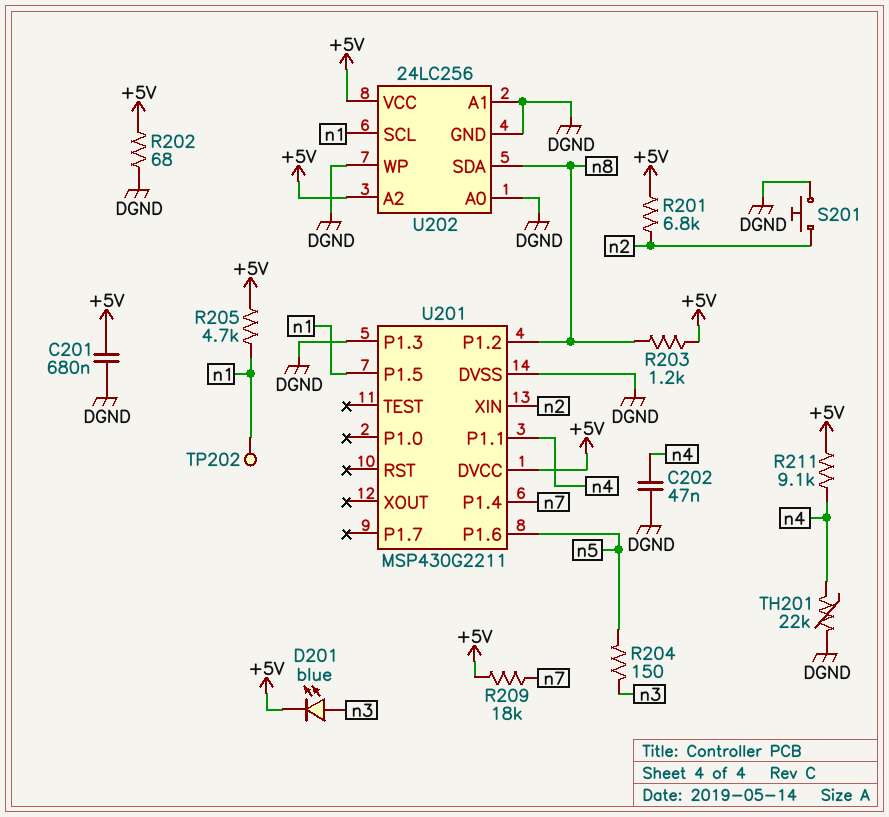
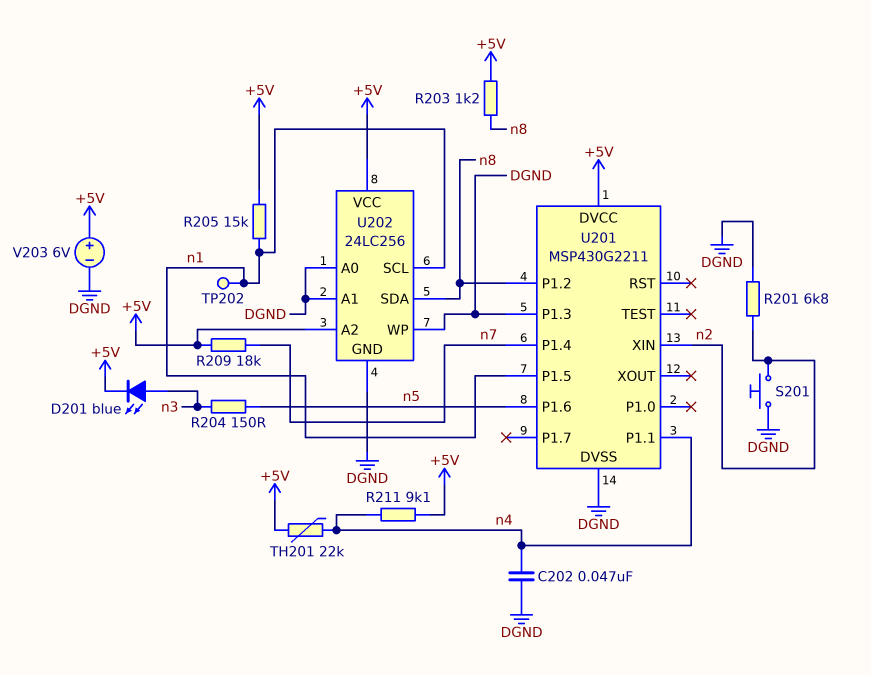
C201: 680nF (+5V, DGND) -> none
R201: 6.8k (+5V, n2) -> 6.8k (DGND, n2)
R202: 68 (+5V, DGND) -> none
R205: 4.7k (+5V, n1) -> 15k (+5V, n1)
TH201: 22k (DGND, n4) -> 22k (+5V, n4)
V203: none -> 6V (plus +5V, minus DGND)

